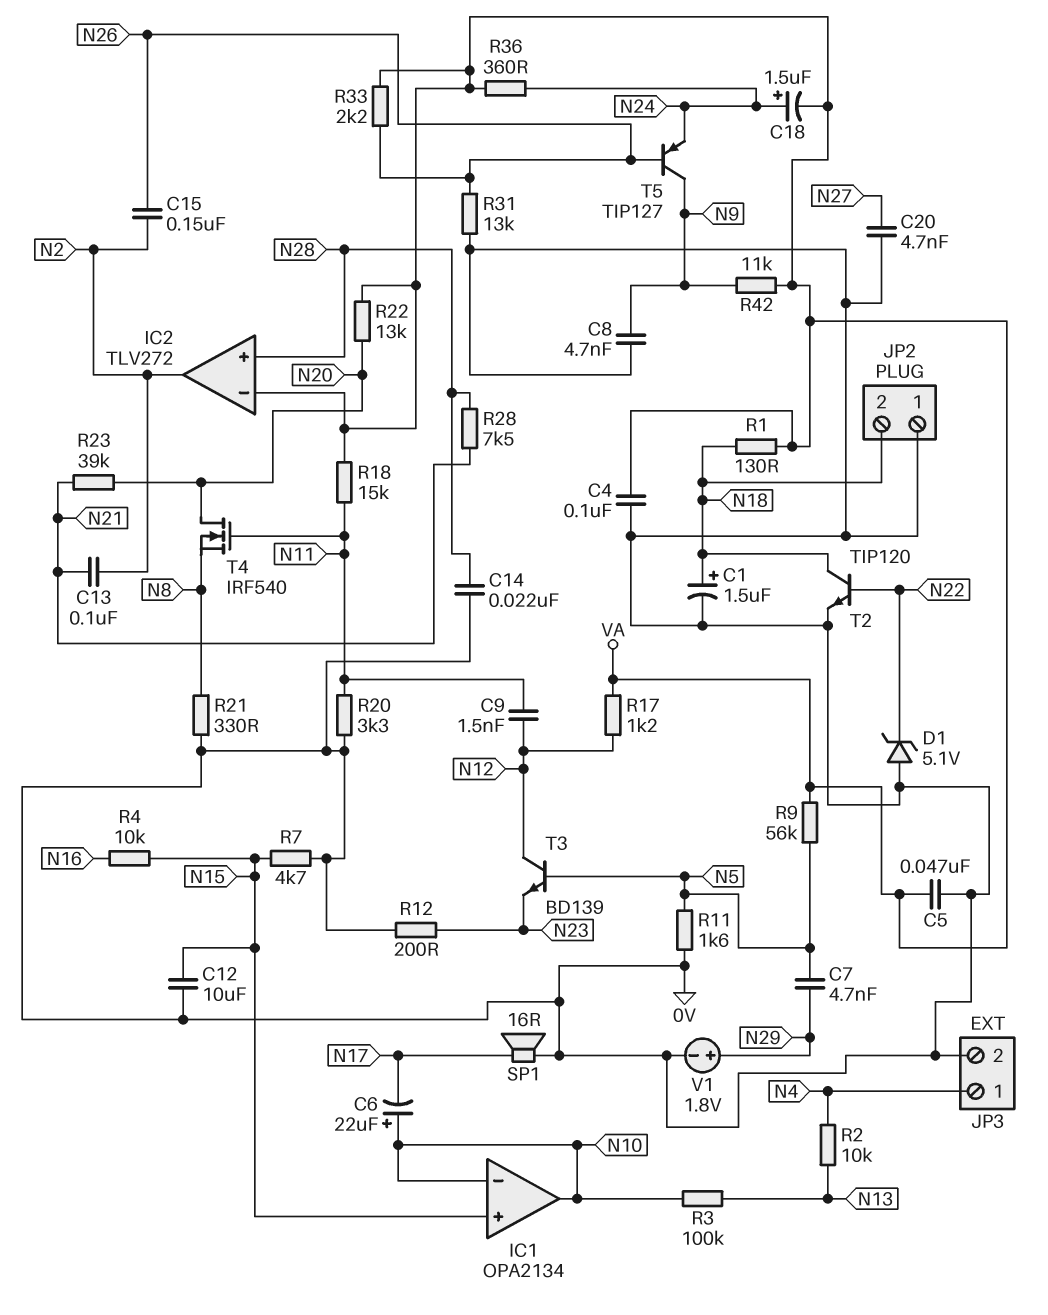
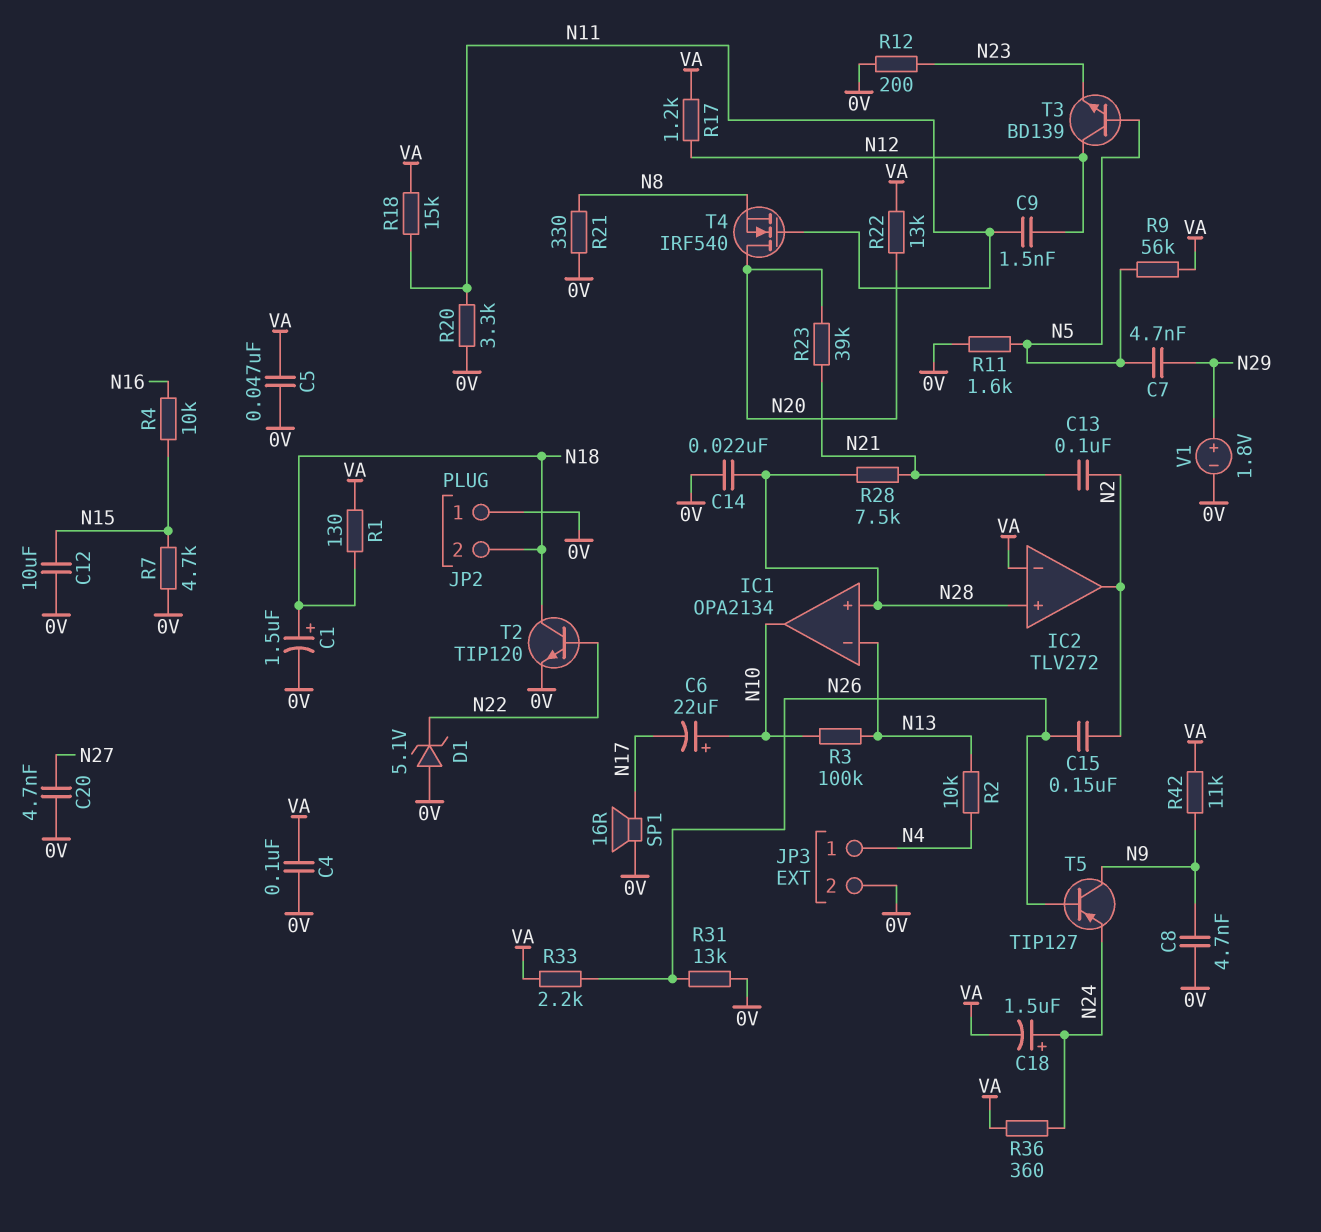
IC1 pin in+: N15 -> N28
IC1 pin in-: N10 -> N13

